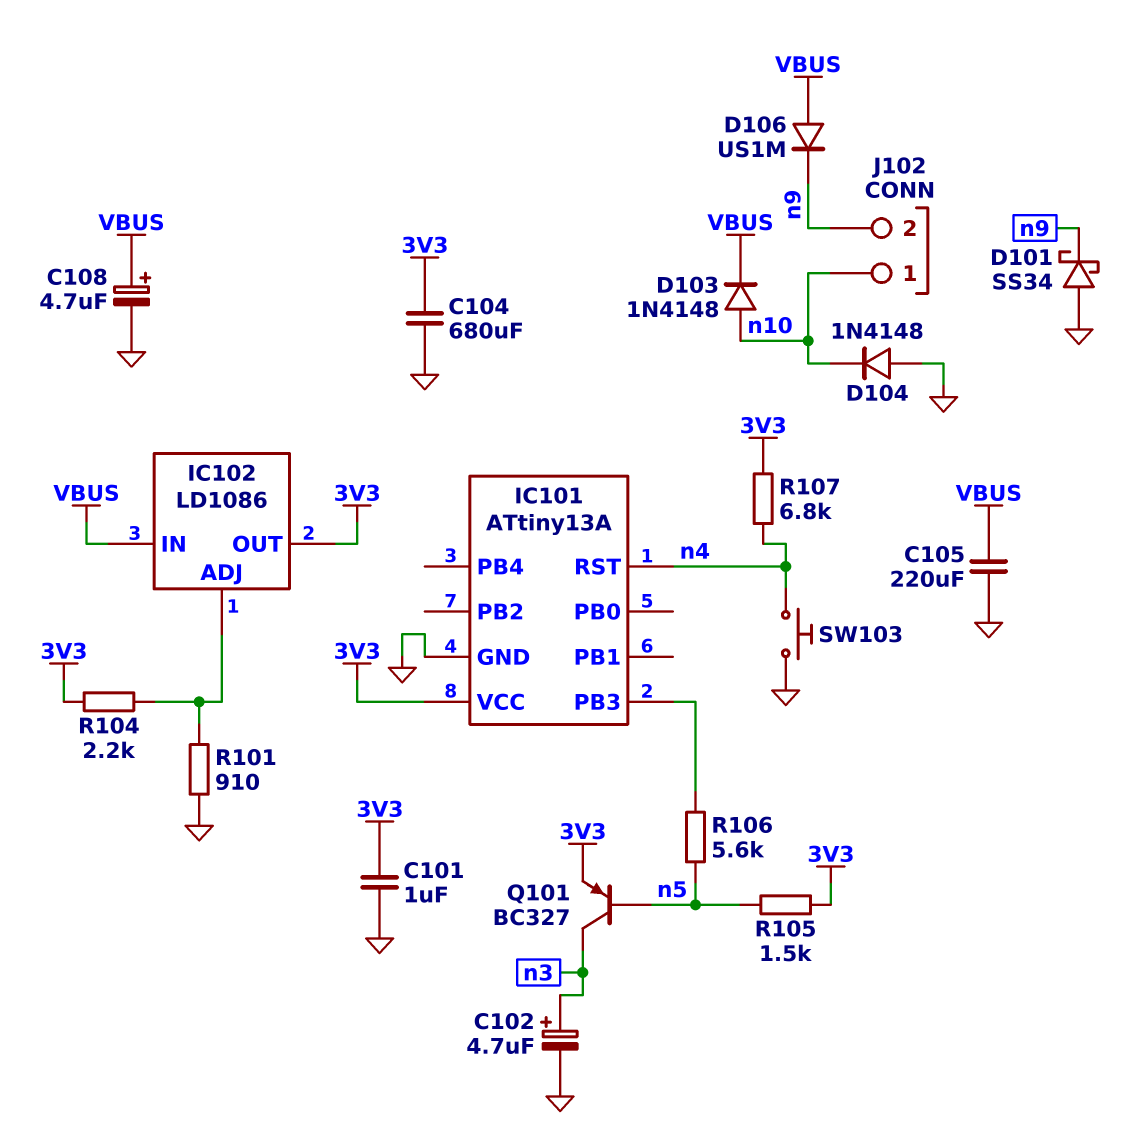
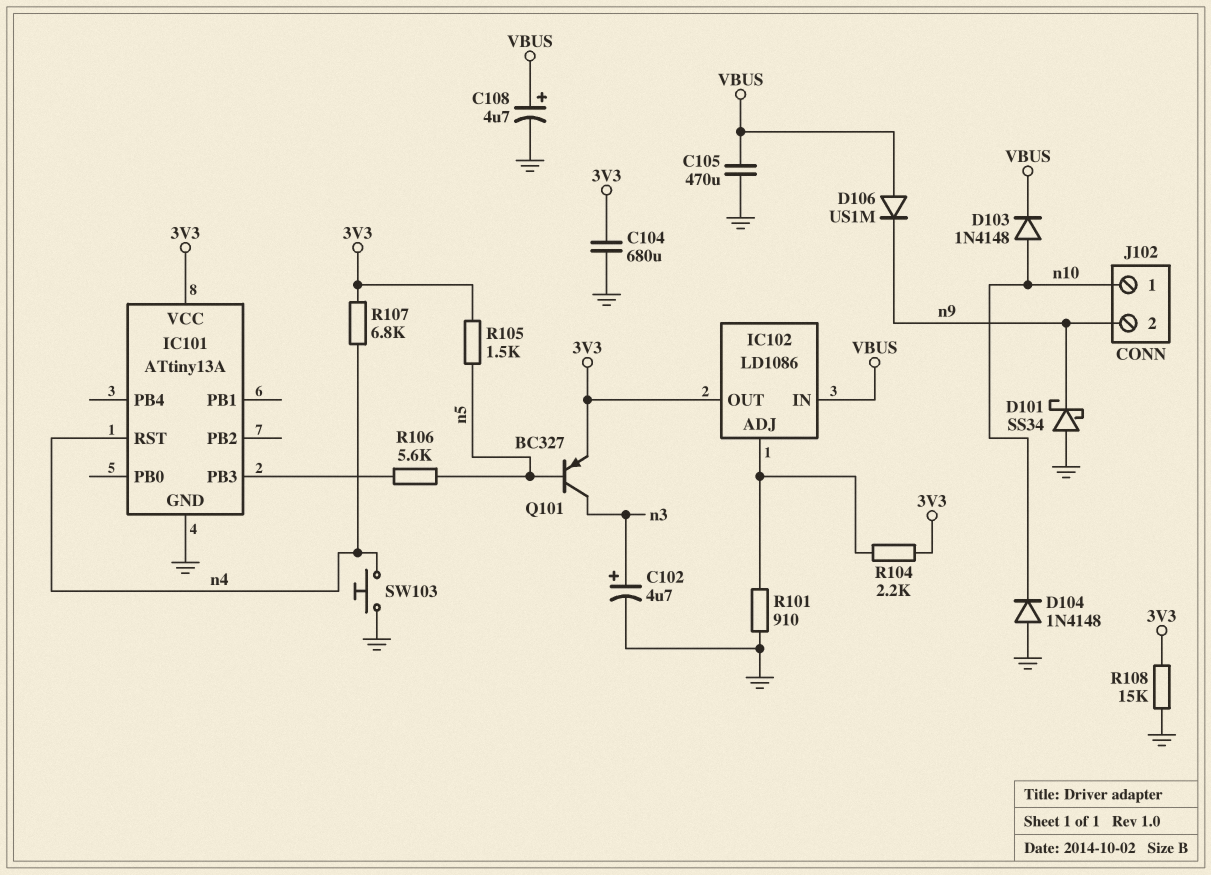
C101: 1uF (3V3, GND) -> none
C105: 220uF (GND, VBUS) -> 470uF (GND, VBUS)
R108: none -> 15k (3V3, GND)

